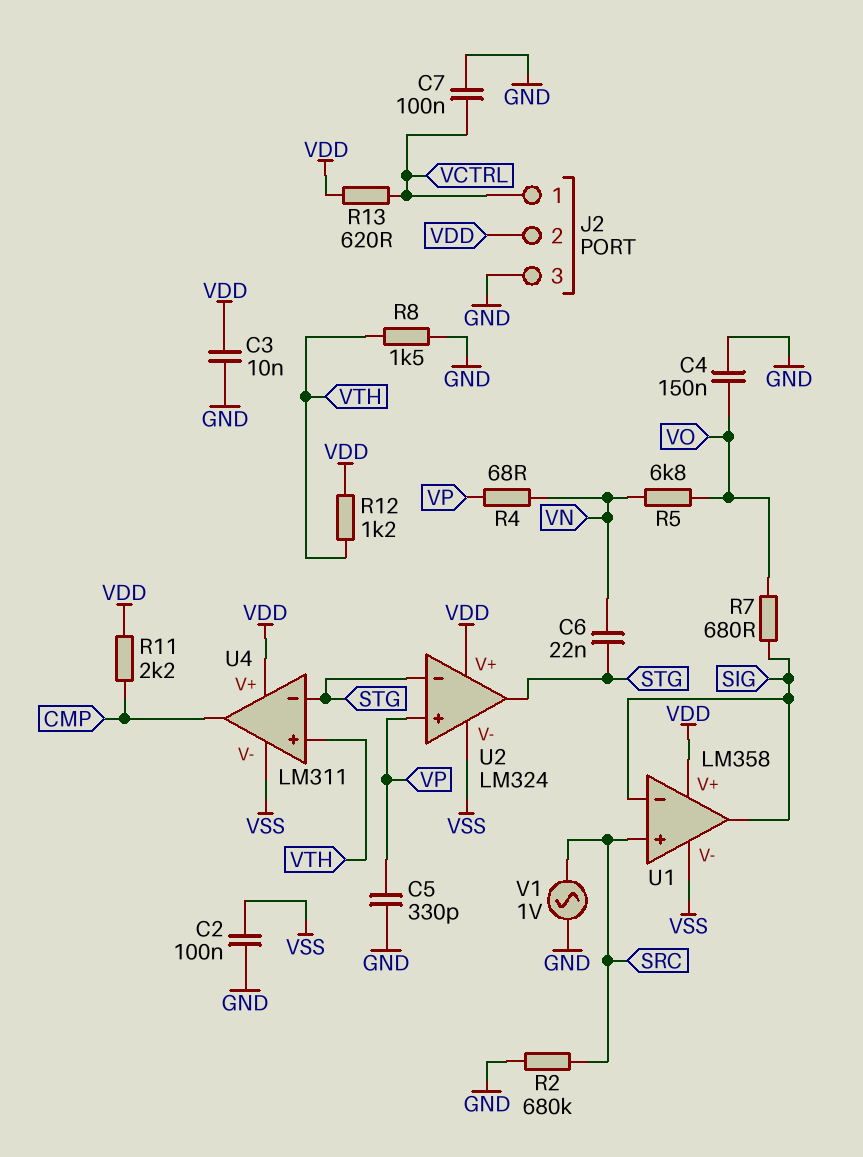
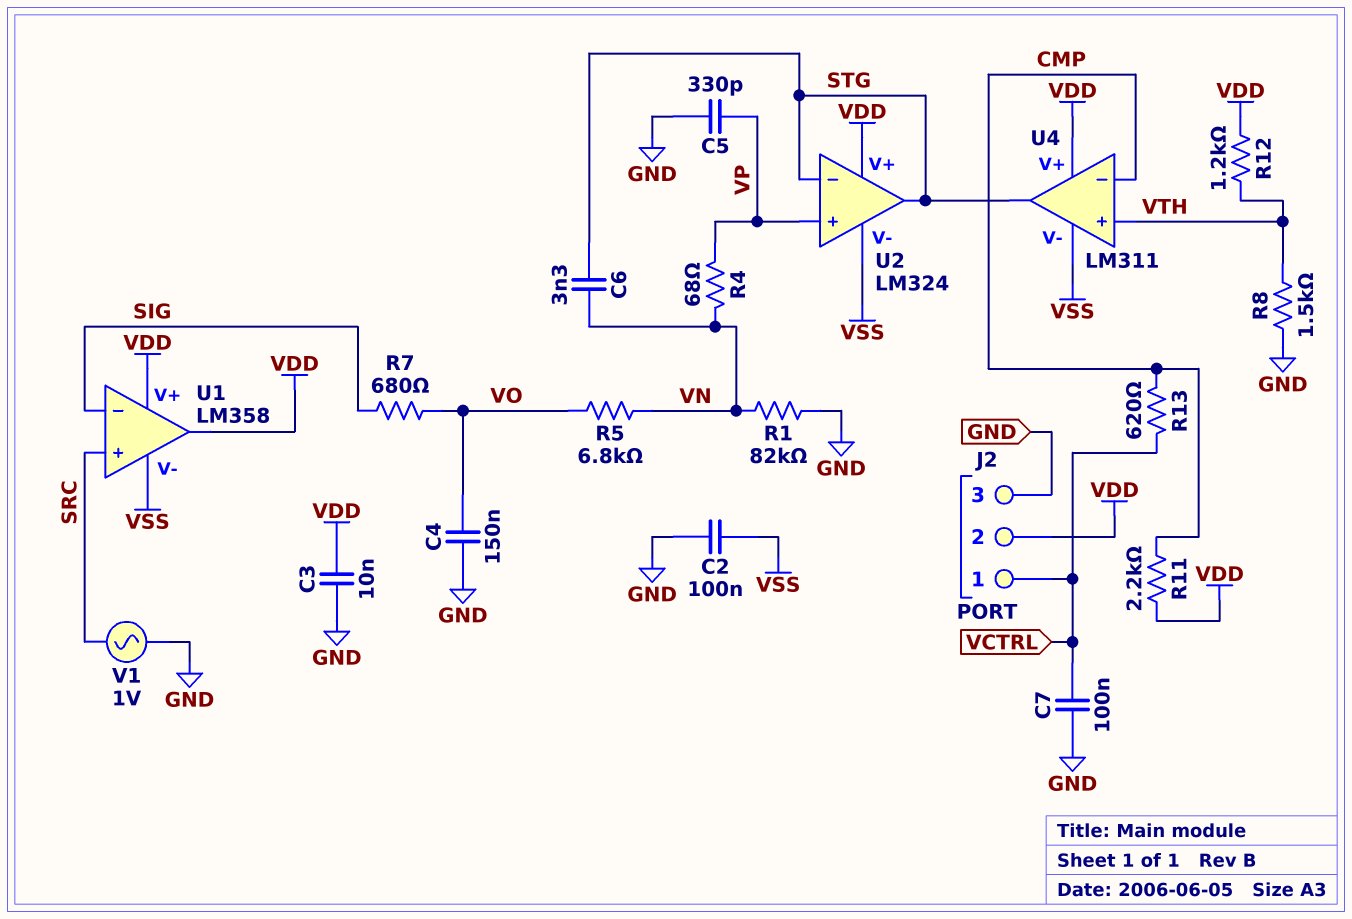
C6: 22nF (STG, VN) -> 3.3nF (STG, VN)
R1: none -> 82k (GND, VN)
R2: 680k (GND, SRC) -> none
R13: 620 (VCTRL, VDD) -> 620 (CMP, VCTRL)
U1 pin out: SIG -> VDD
U4 pin in-: STG -> CMP
U4 pin out: CMP -> STG

